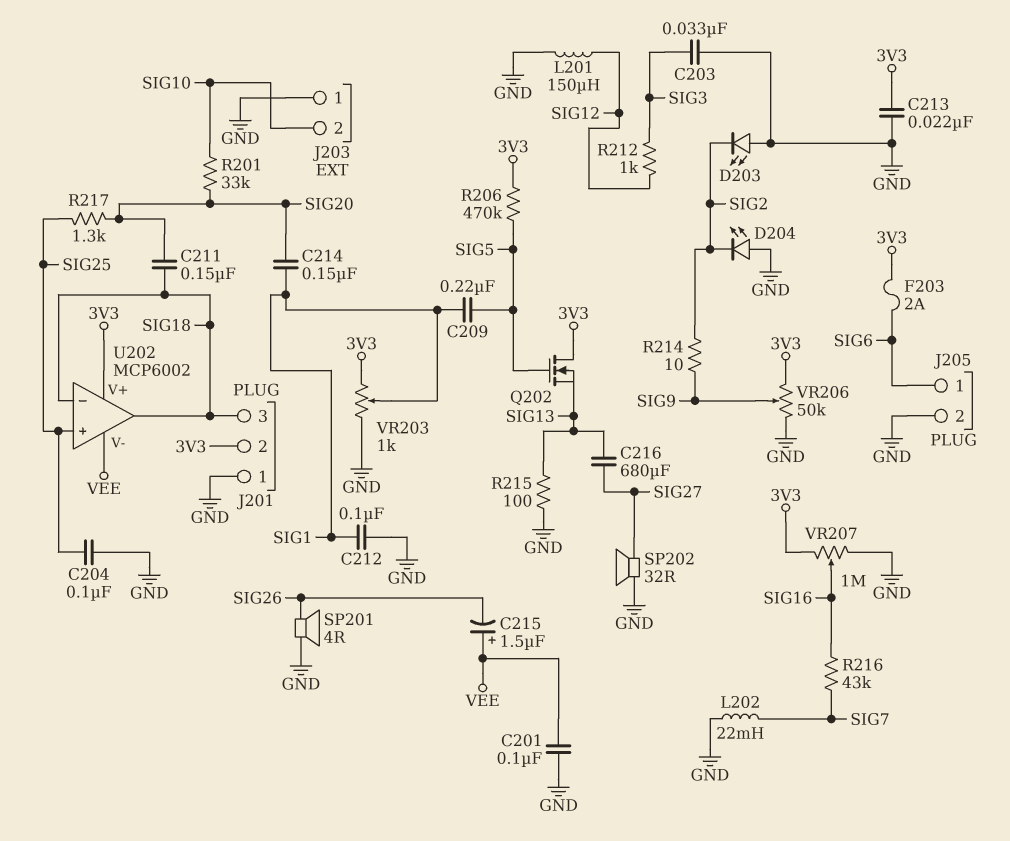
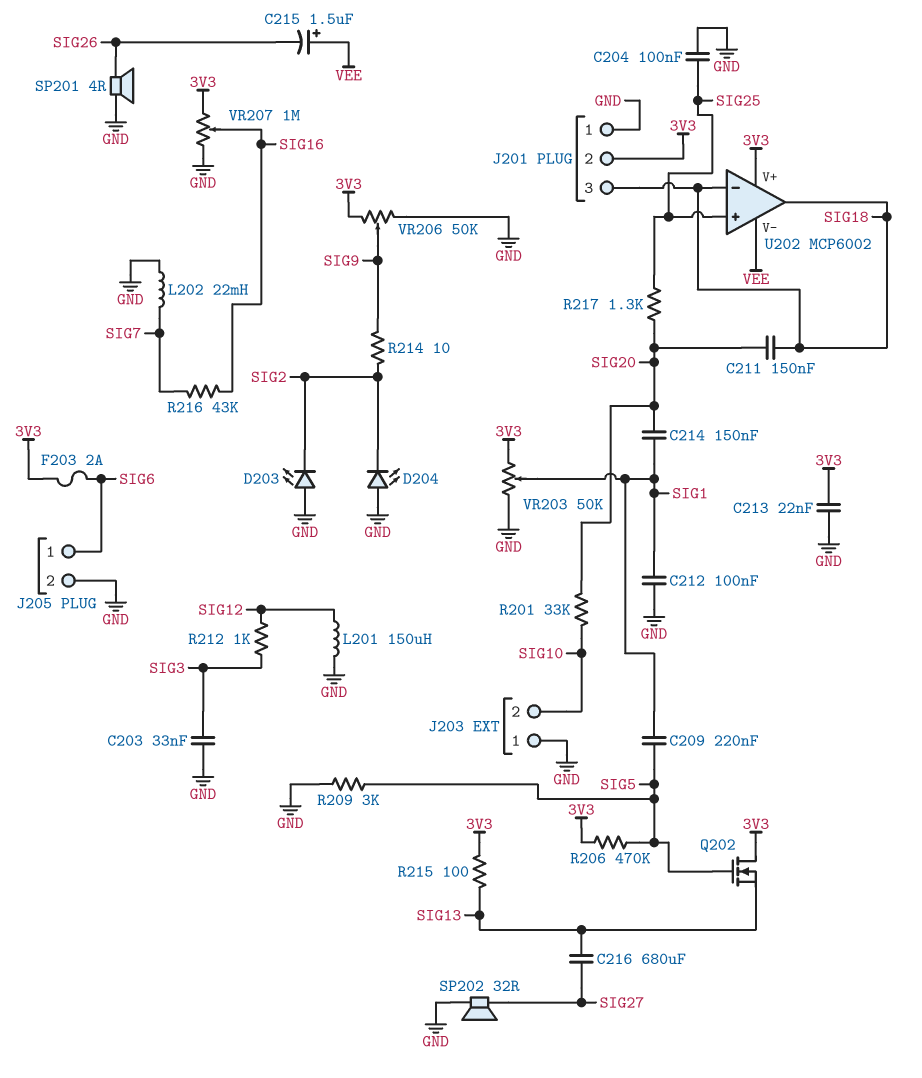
C201: 100nF (GND, VEE) -> none
R209: none -> 3k (GND, SIG5)
R215: 100 (GND, SIG13) -> 100 (3V3, SIG13)
VR203: 1k (3V3, GND, wiper SIG1) -> 50k (3V3, GND, wiper SIG1)

